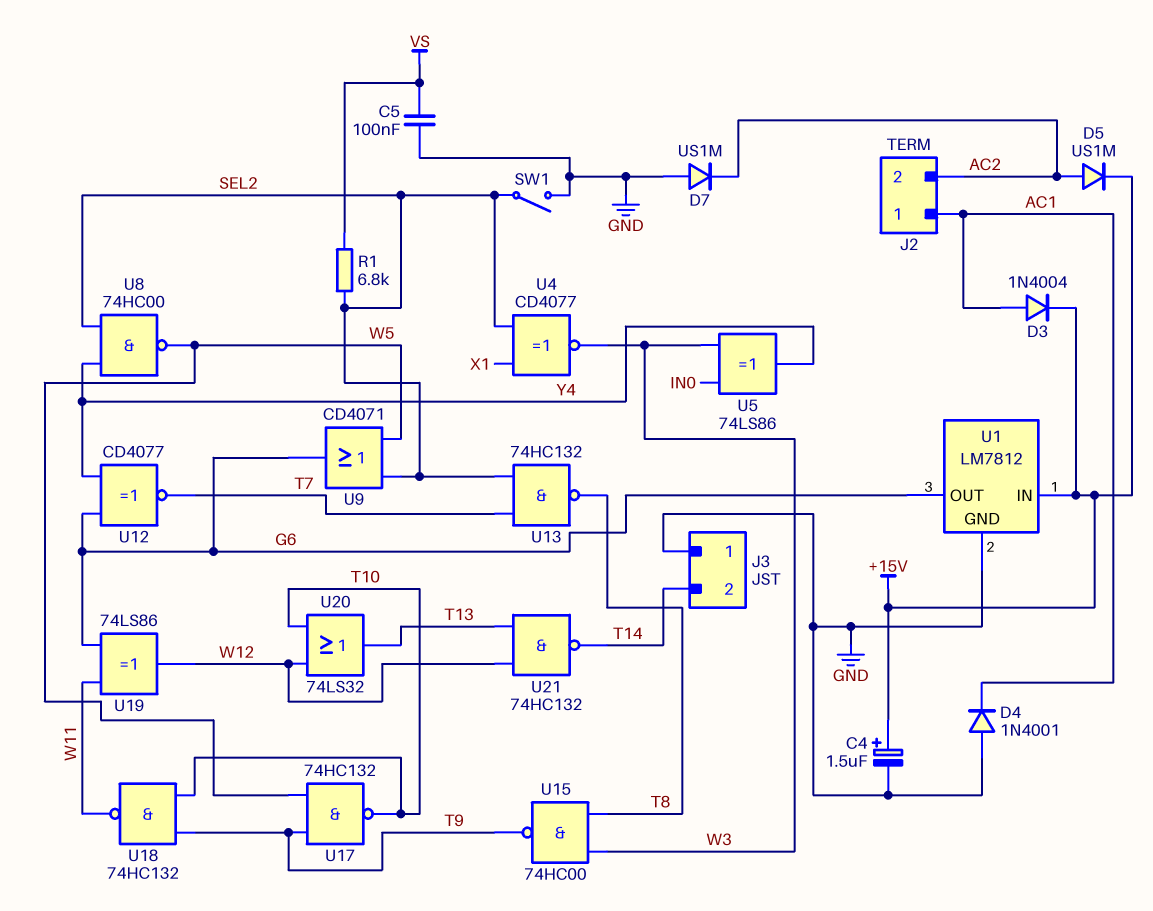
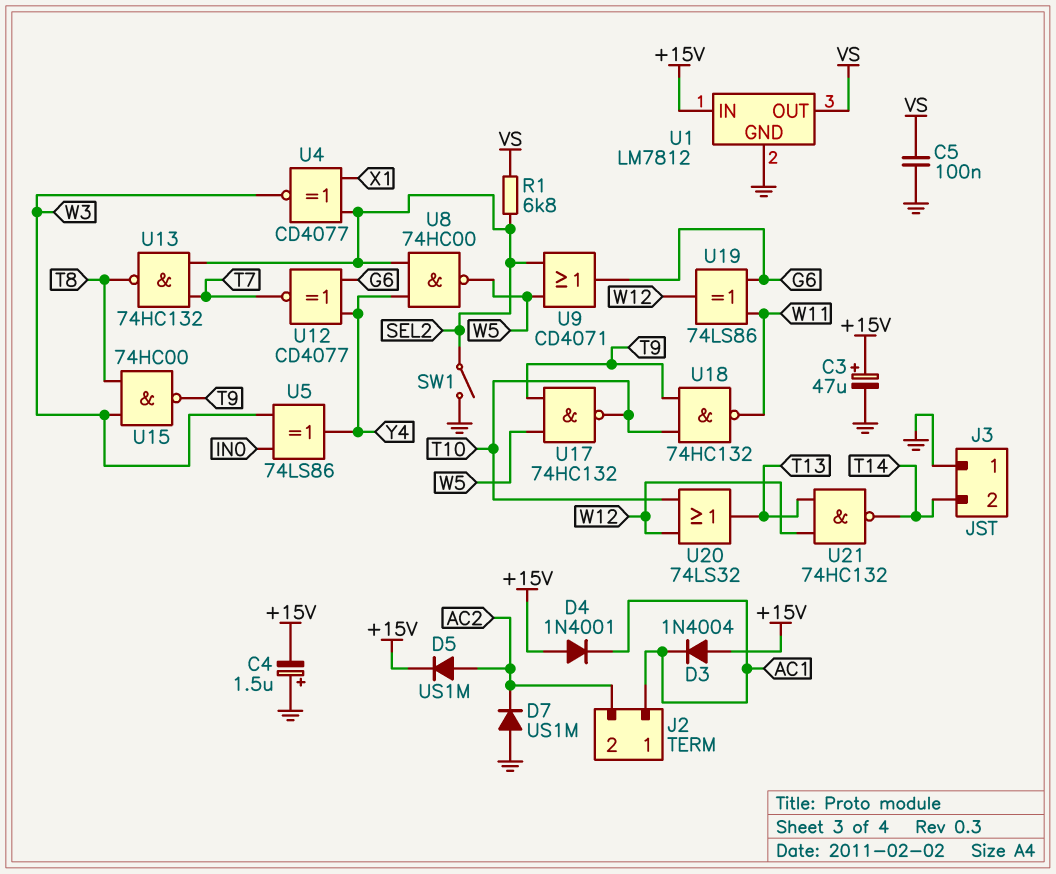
C3: none -> 47uF (plus +15V, minus GND)
C4: 1.5uF (plus +15V, minus GND) -> 1.5uF (plus GND, minus +15V)
D3: diode 1N4004 (A AC1, K +15V) -> diode 1N4004 (A +15V, K AC1)
D4: diode 1N4001 (A GND, K AC1) -> diode 1N4001 (A +15V, K AC1)
U1 pin OUT: G6 -> VS

